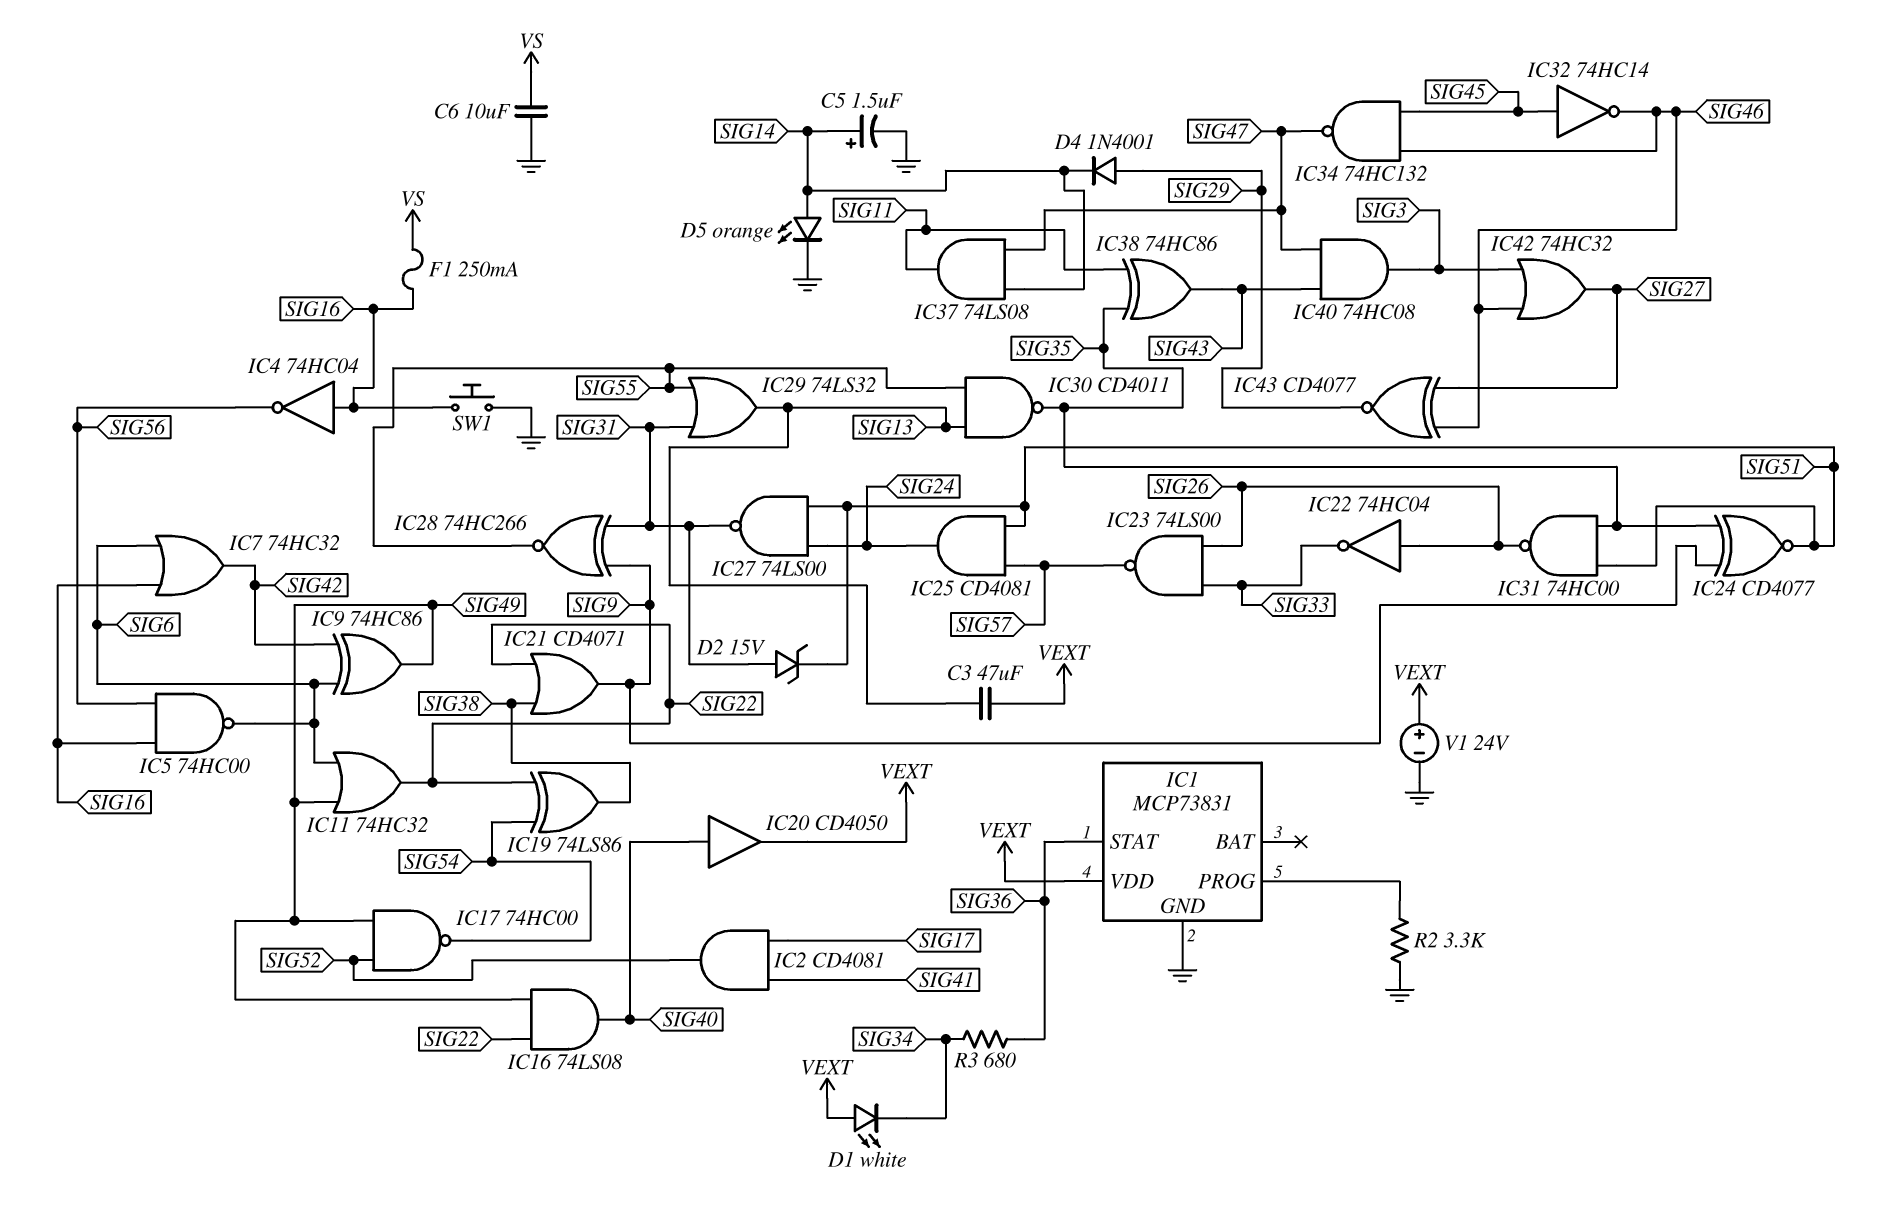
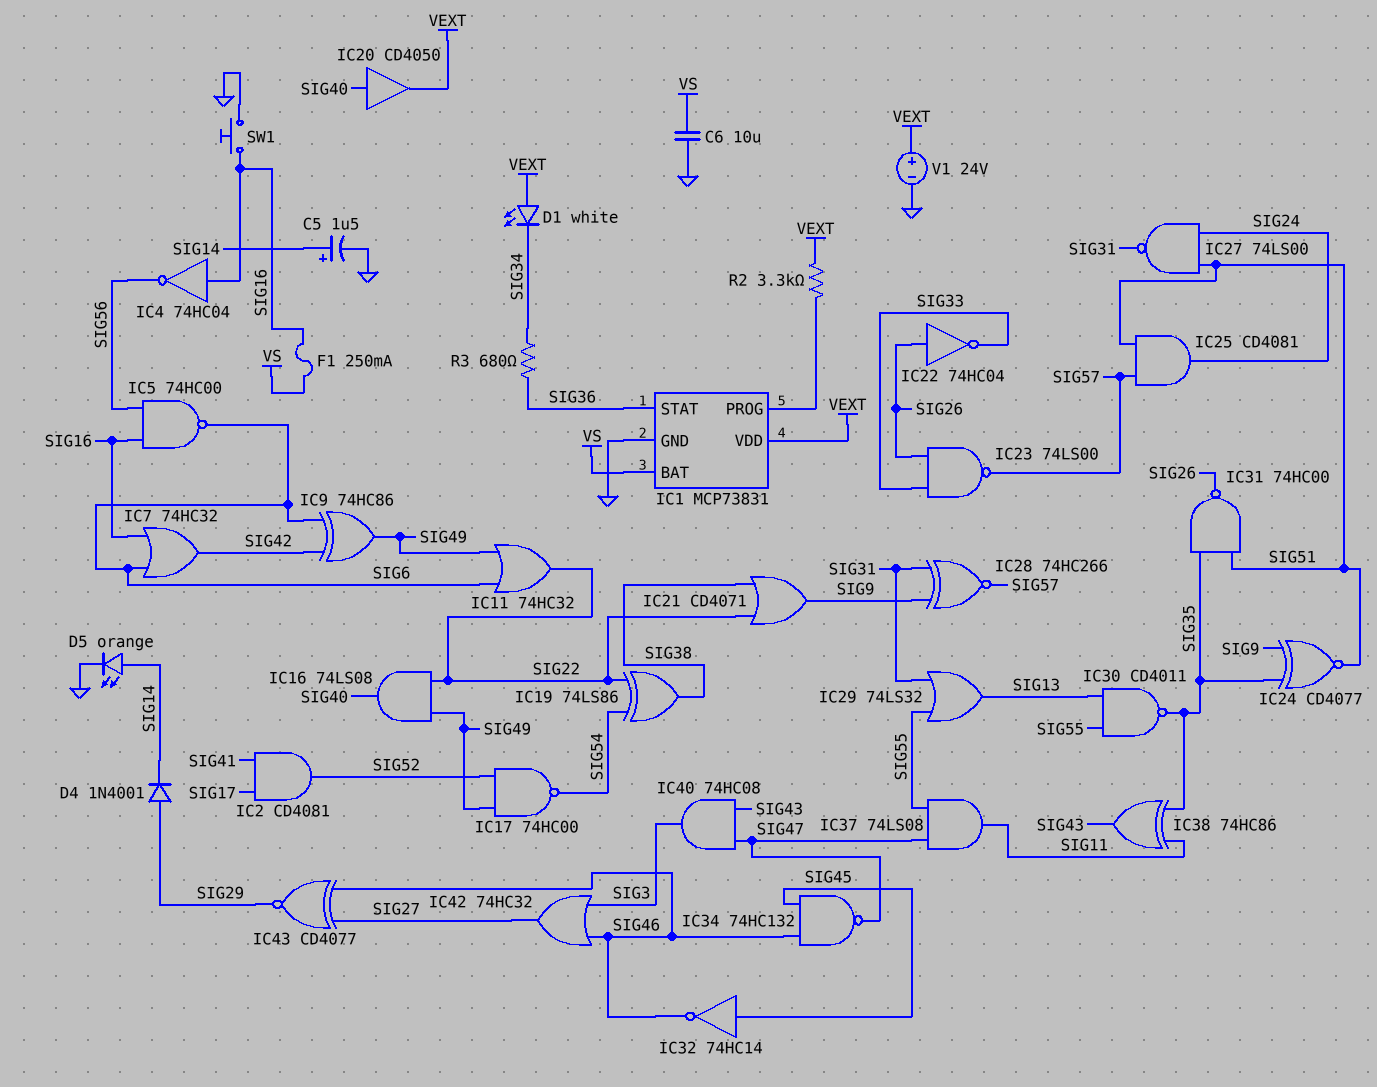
C3: 47uF (SIG13, VEXT) -> none
D2: zener 15V (A SIG31, K SIG51) -> none
IC1 pin BAT: none -> VS
IC28: XNOR 74HC266 (in SIG9, in SIG31, out SIG55) -> XNOR 74HC266 (in SIG9, in SIG31, out SIG57)
IC37: AND 74LS08 (in SIG14, in SIG47, out SIG11) -> AND 74LS08 (in SIG47, in SIG55, out SIG11)
R2: 3.3k (GND, IC1/PROG) -> 3.3k (IC1/PROG, VEXT)

